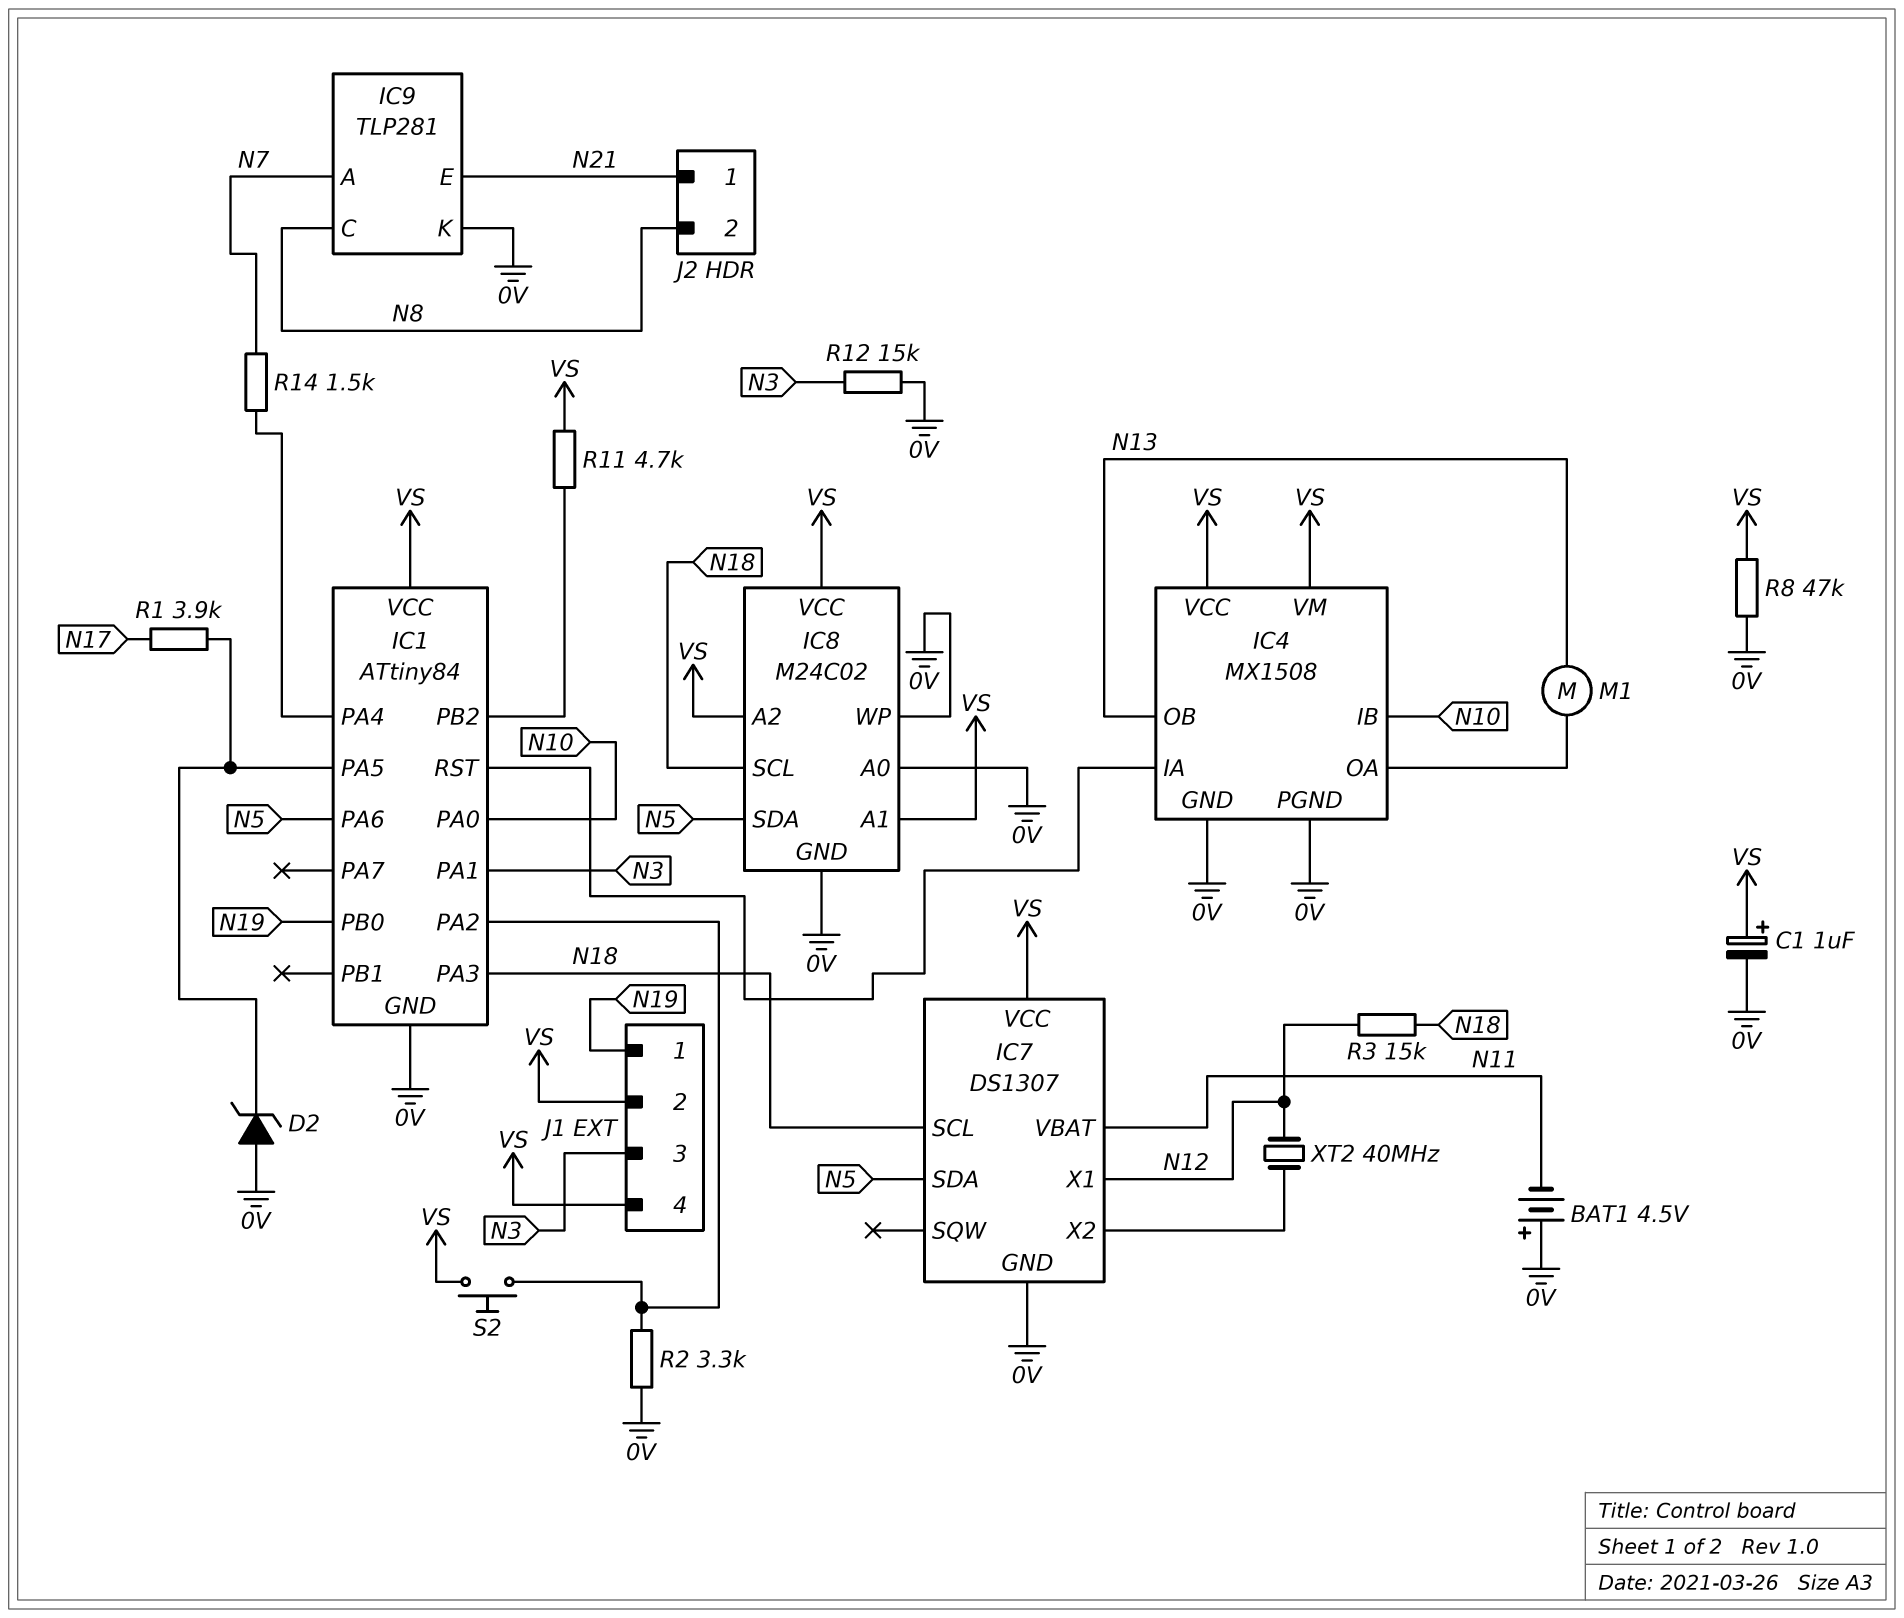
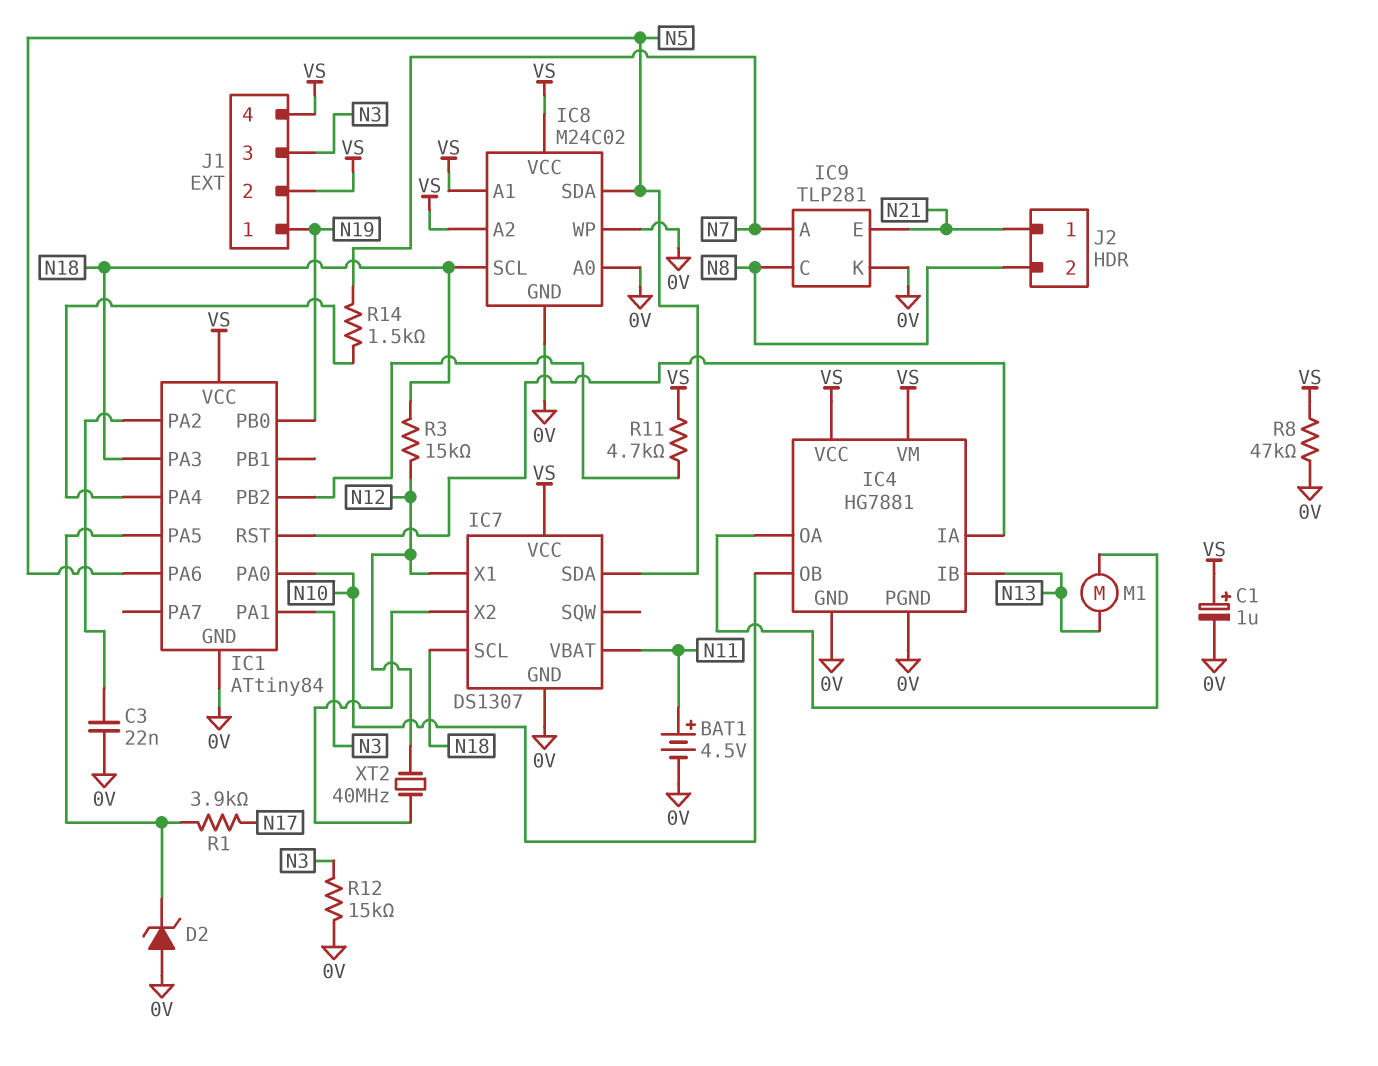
BAT1: 4.5V (plus 0V, minus N11) -> 4.5V (plus N11, minus 0V)
C3: none -> 22nF (0V, IC1/PA2)
IC4: MX1508 -> HG7881
IC4 pin IB: N10 -> N13
IC4 pin OB: N13 -> N10
R2: 3.3k (0V, IC1/PA2) -> none
S2: button (IC1/PA2, VS) -> none

